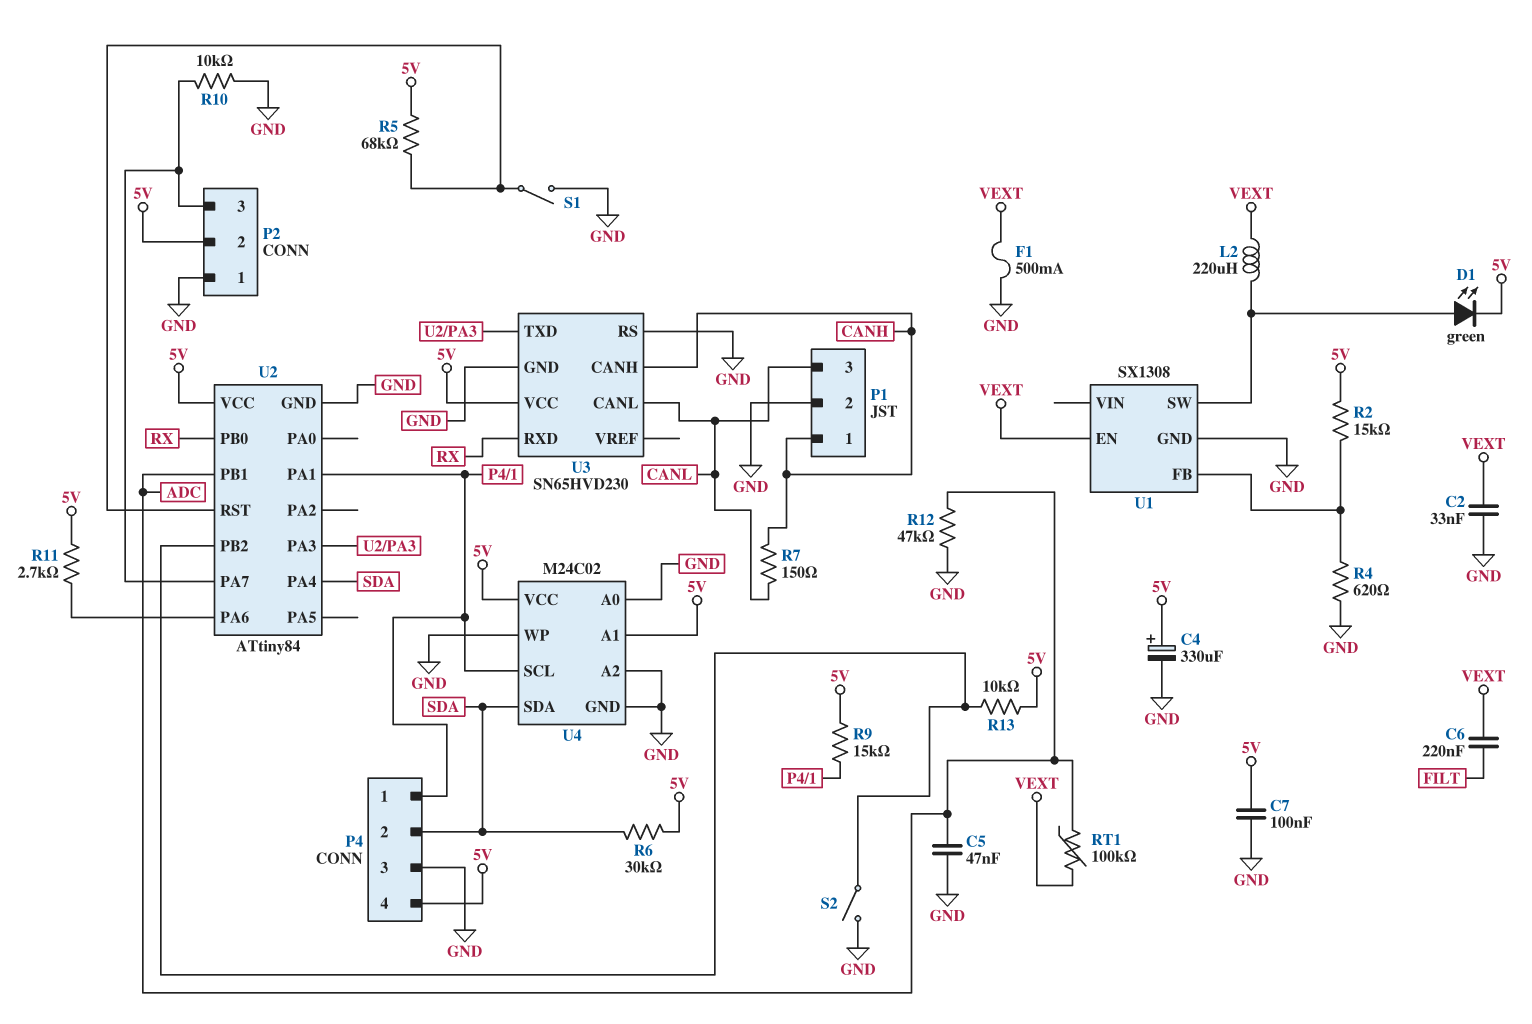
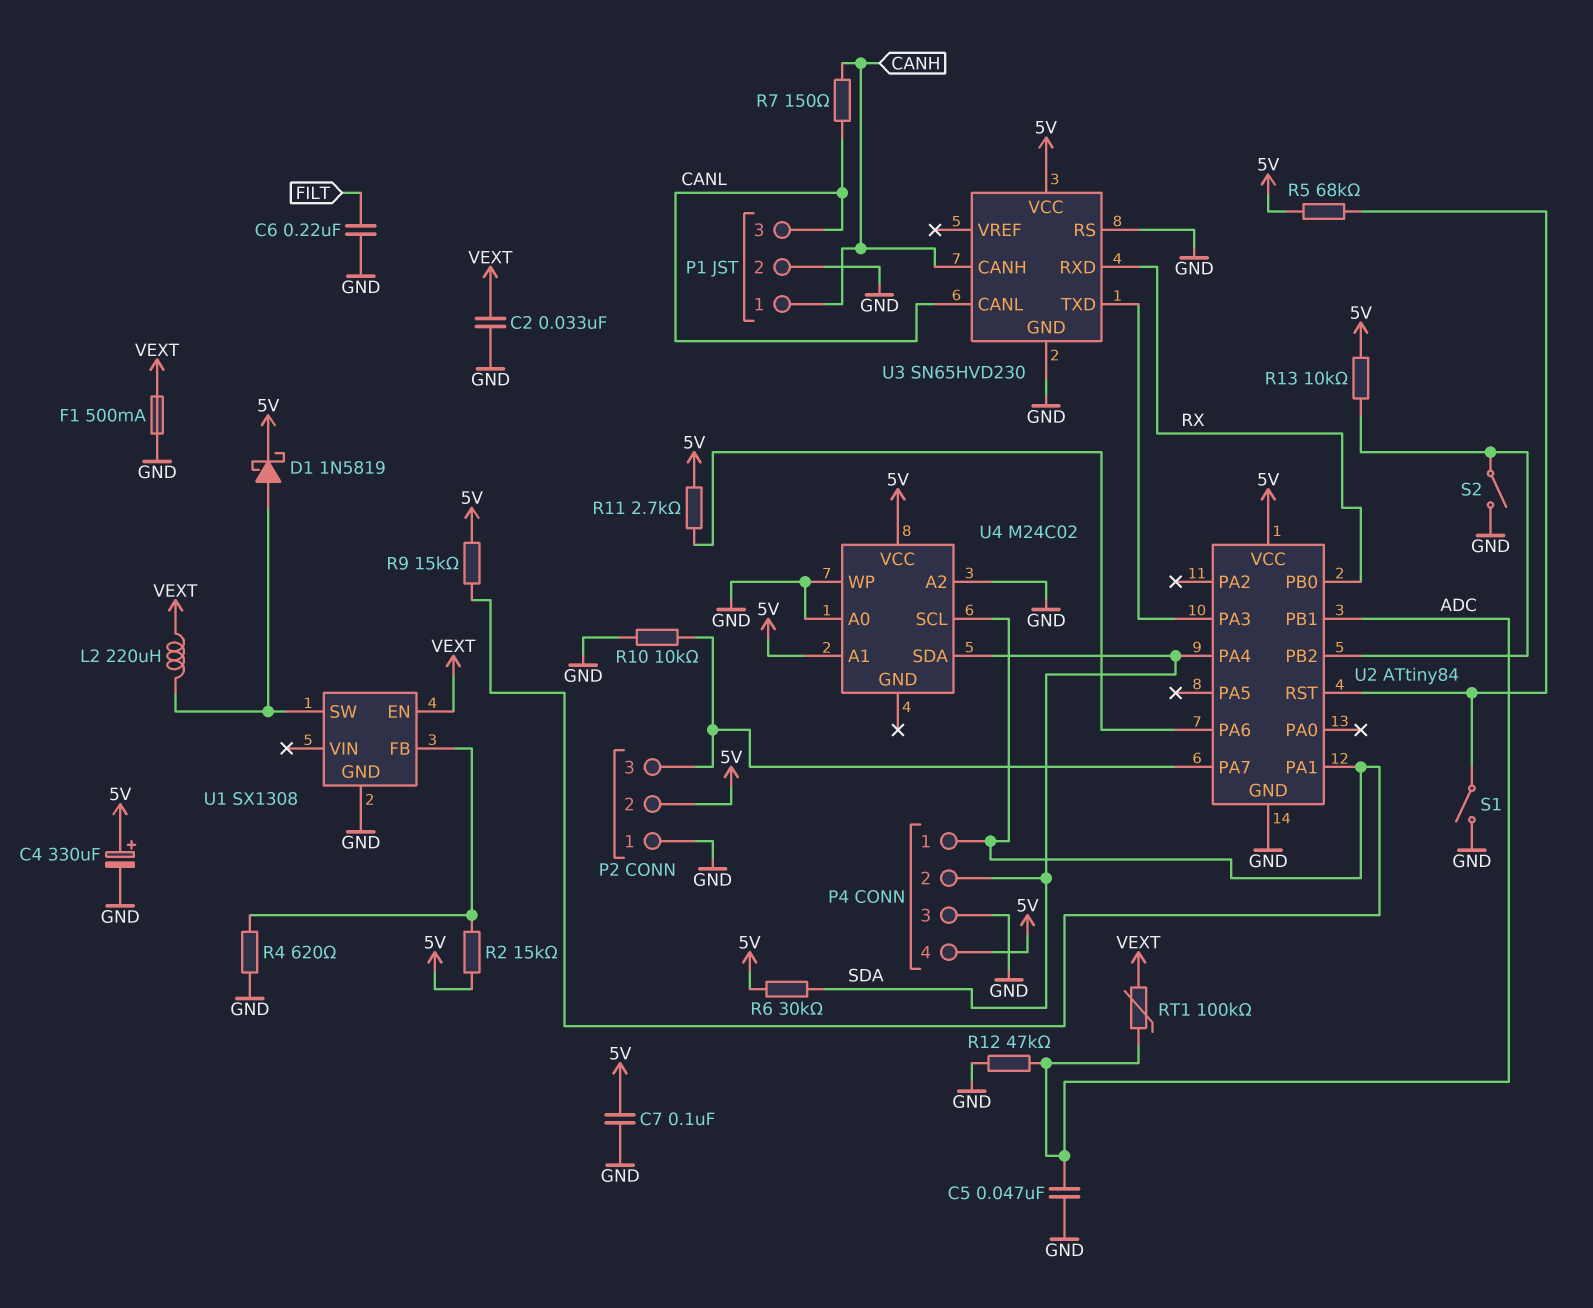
C6: 220nF (FILT, VEXT) -> 220nF (FILT, GND)
D1: LED green (A U1/SW, K 5V) -> schottky 1N5819 (A U1/SW, K 5V)
U4 pin GND: GND -> none

